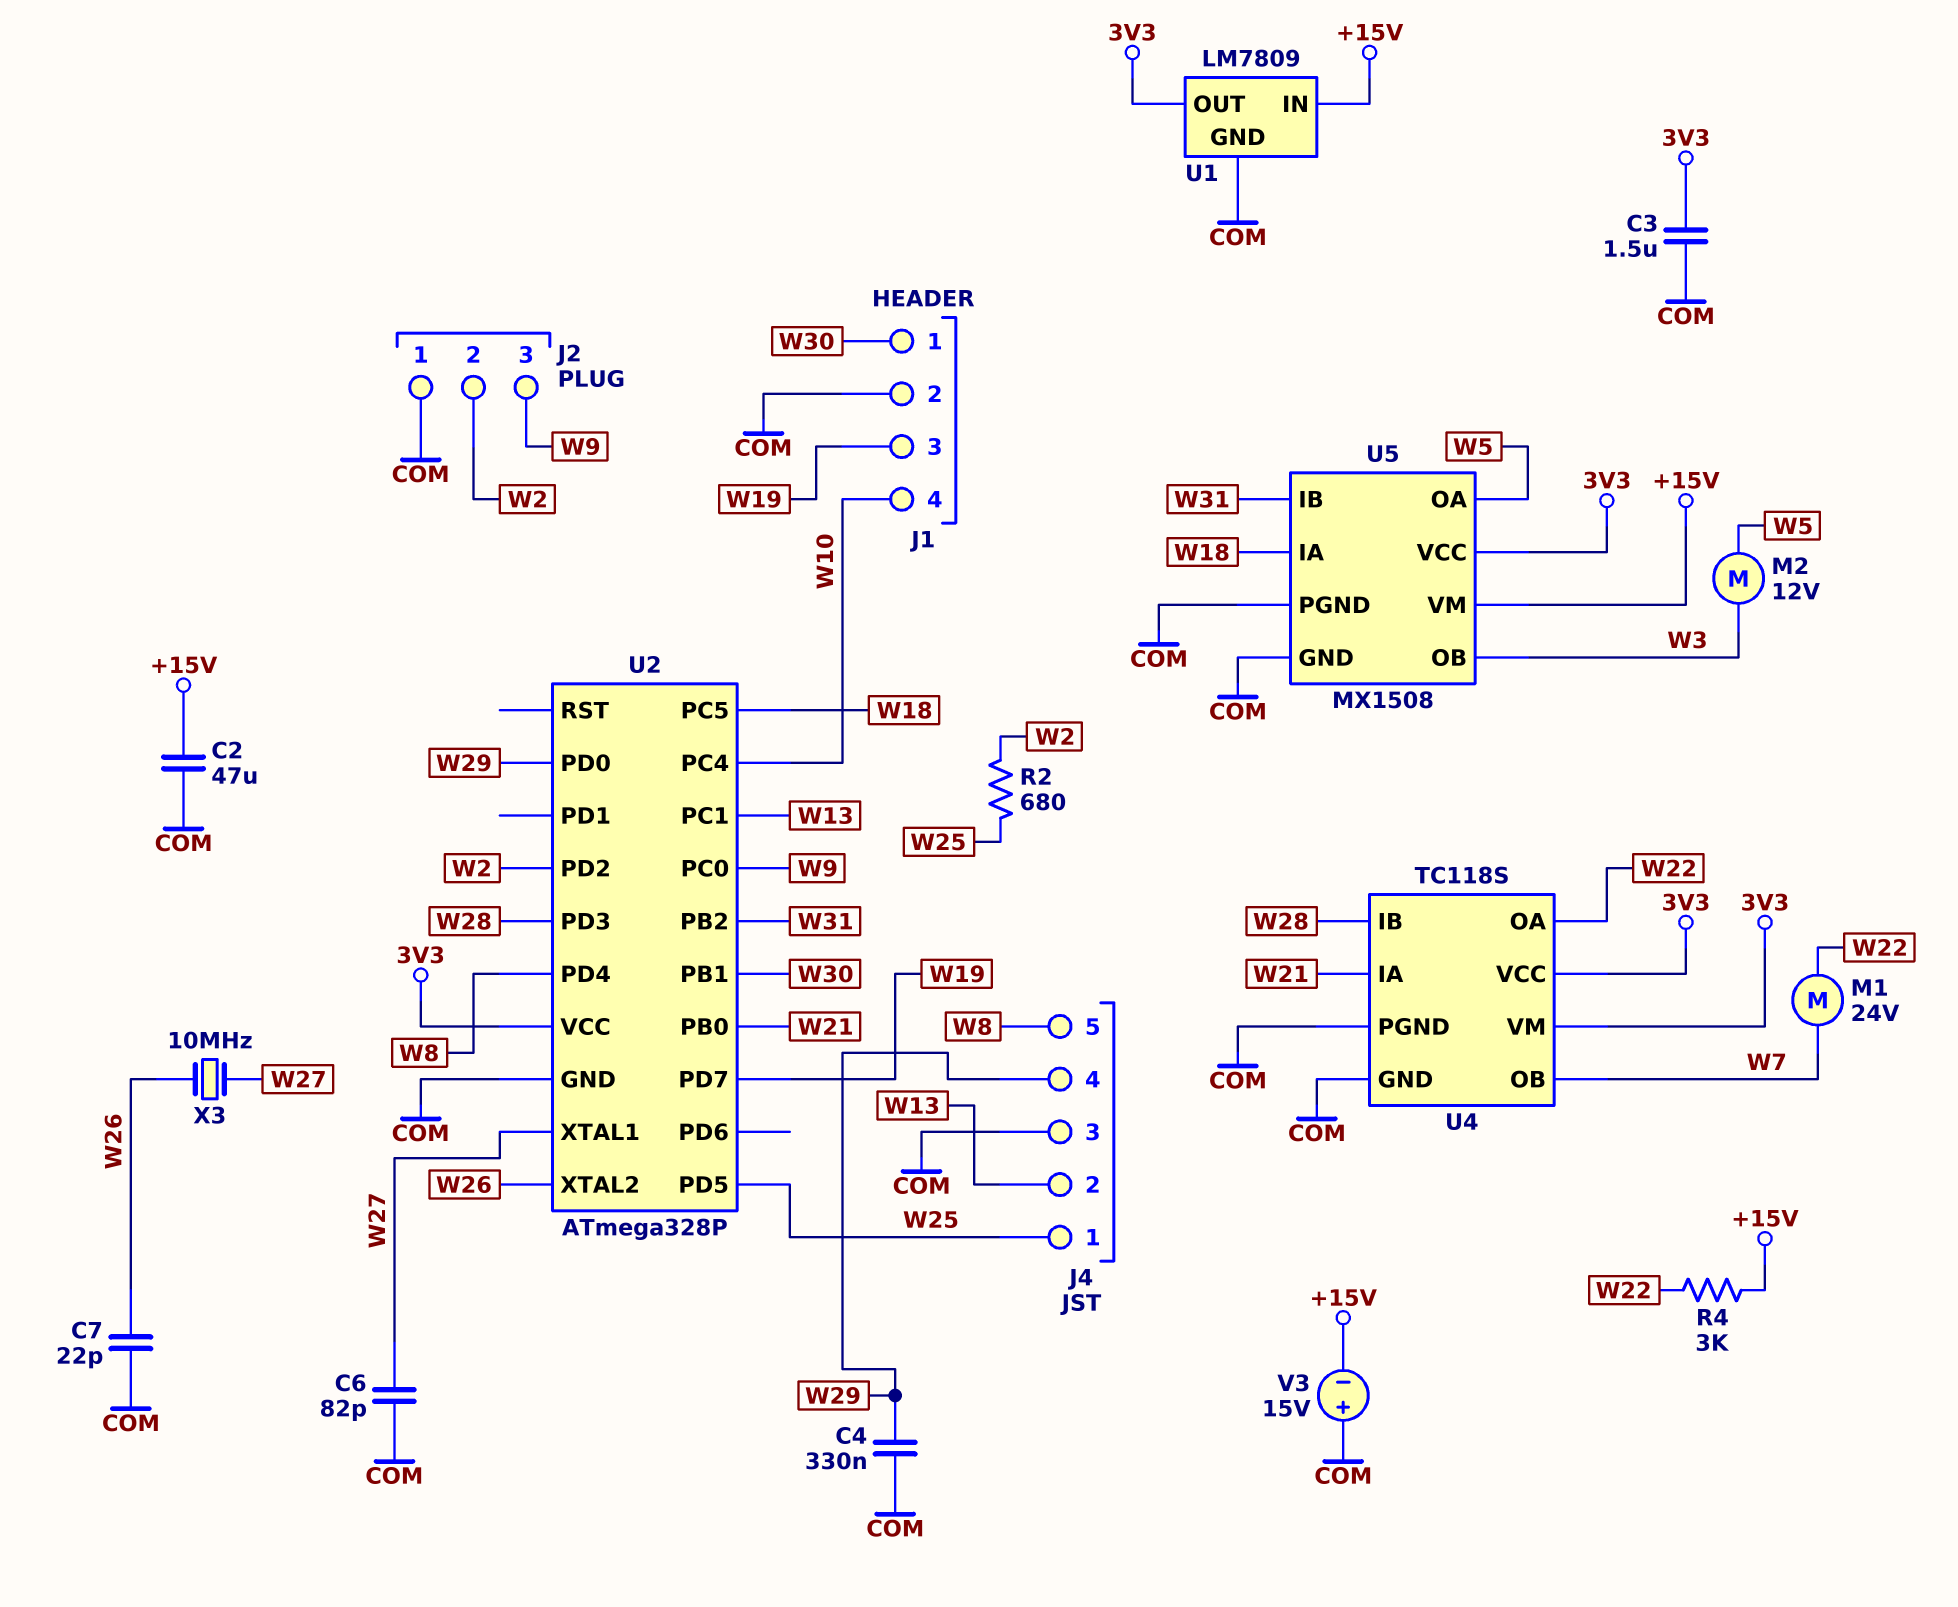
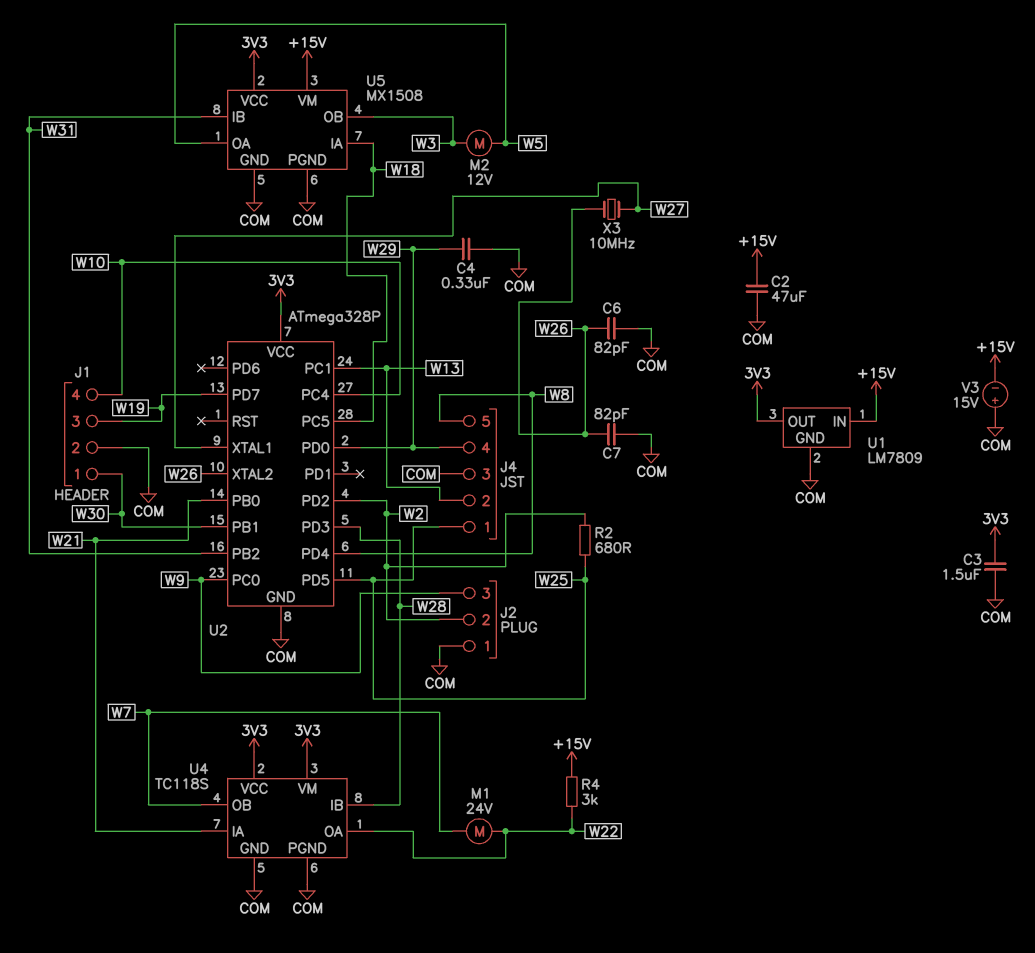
C6: 82pF (COM, W27) -> 82pF (COM, W26)
C7: 22pF (COM, W26) -> 82pF (COM, W26)

